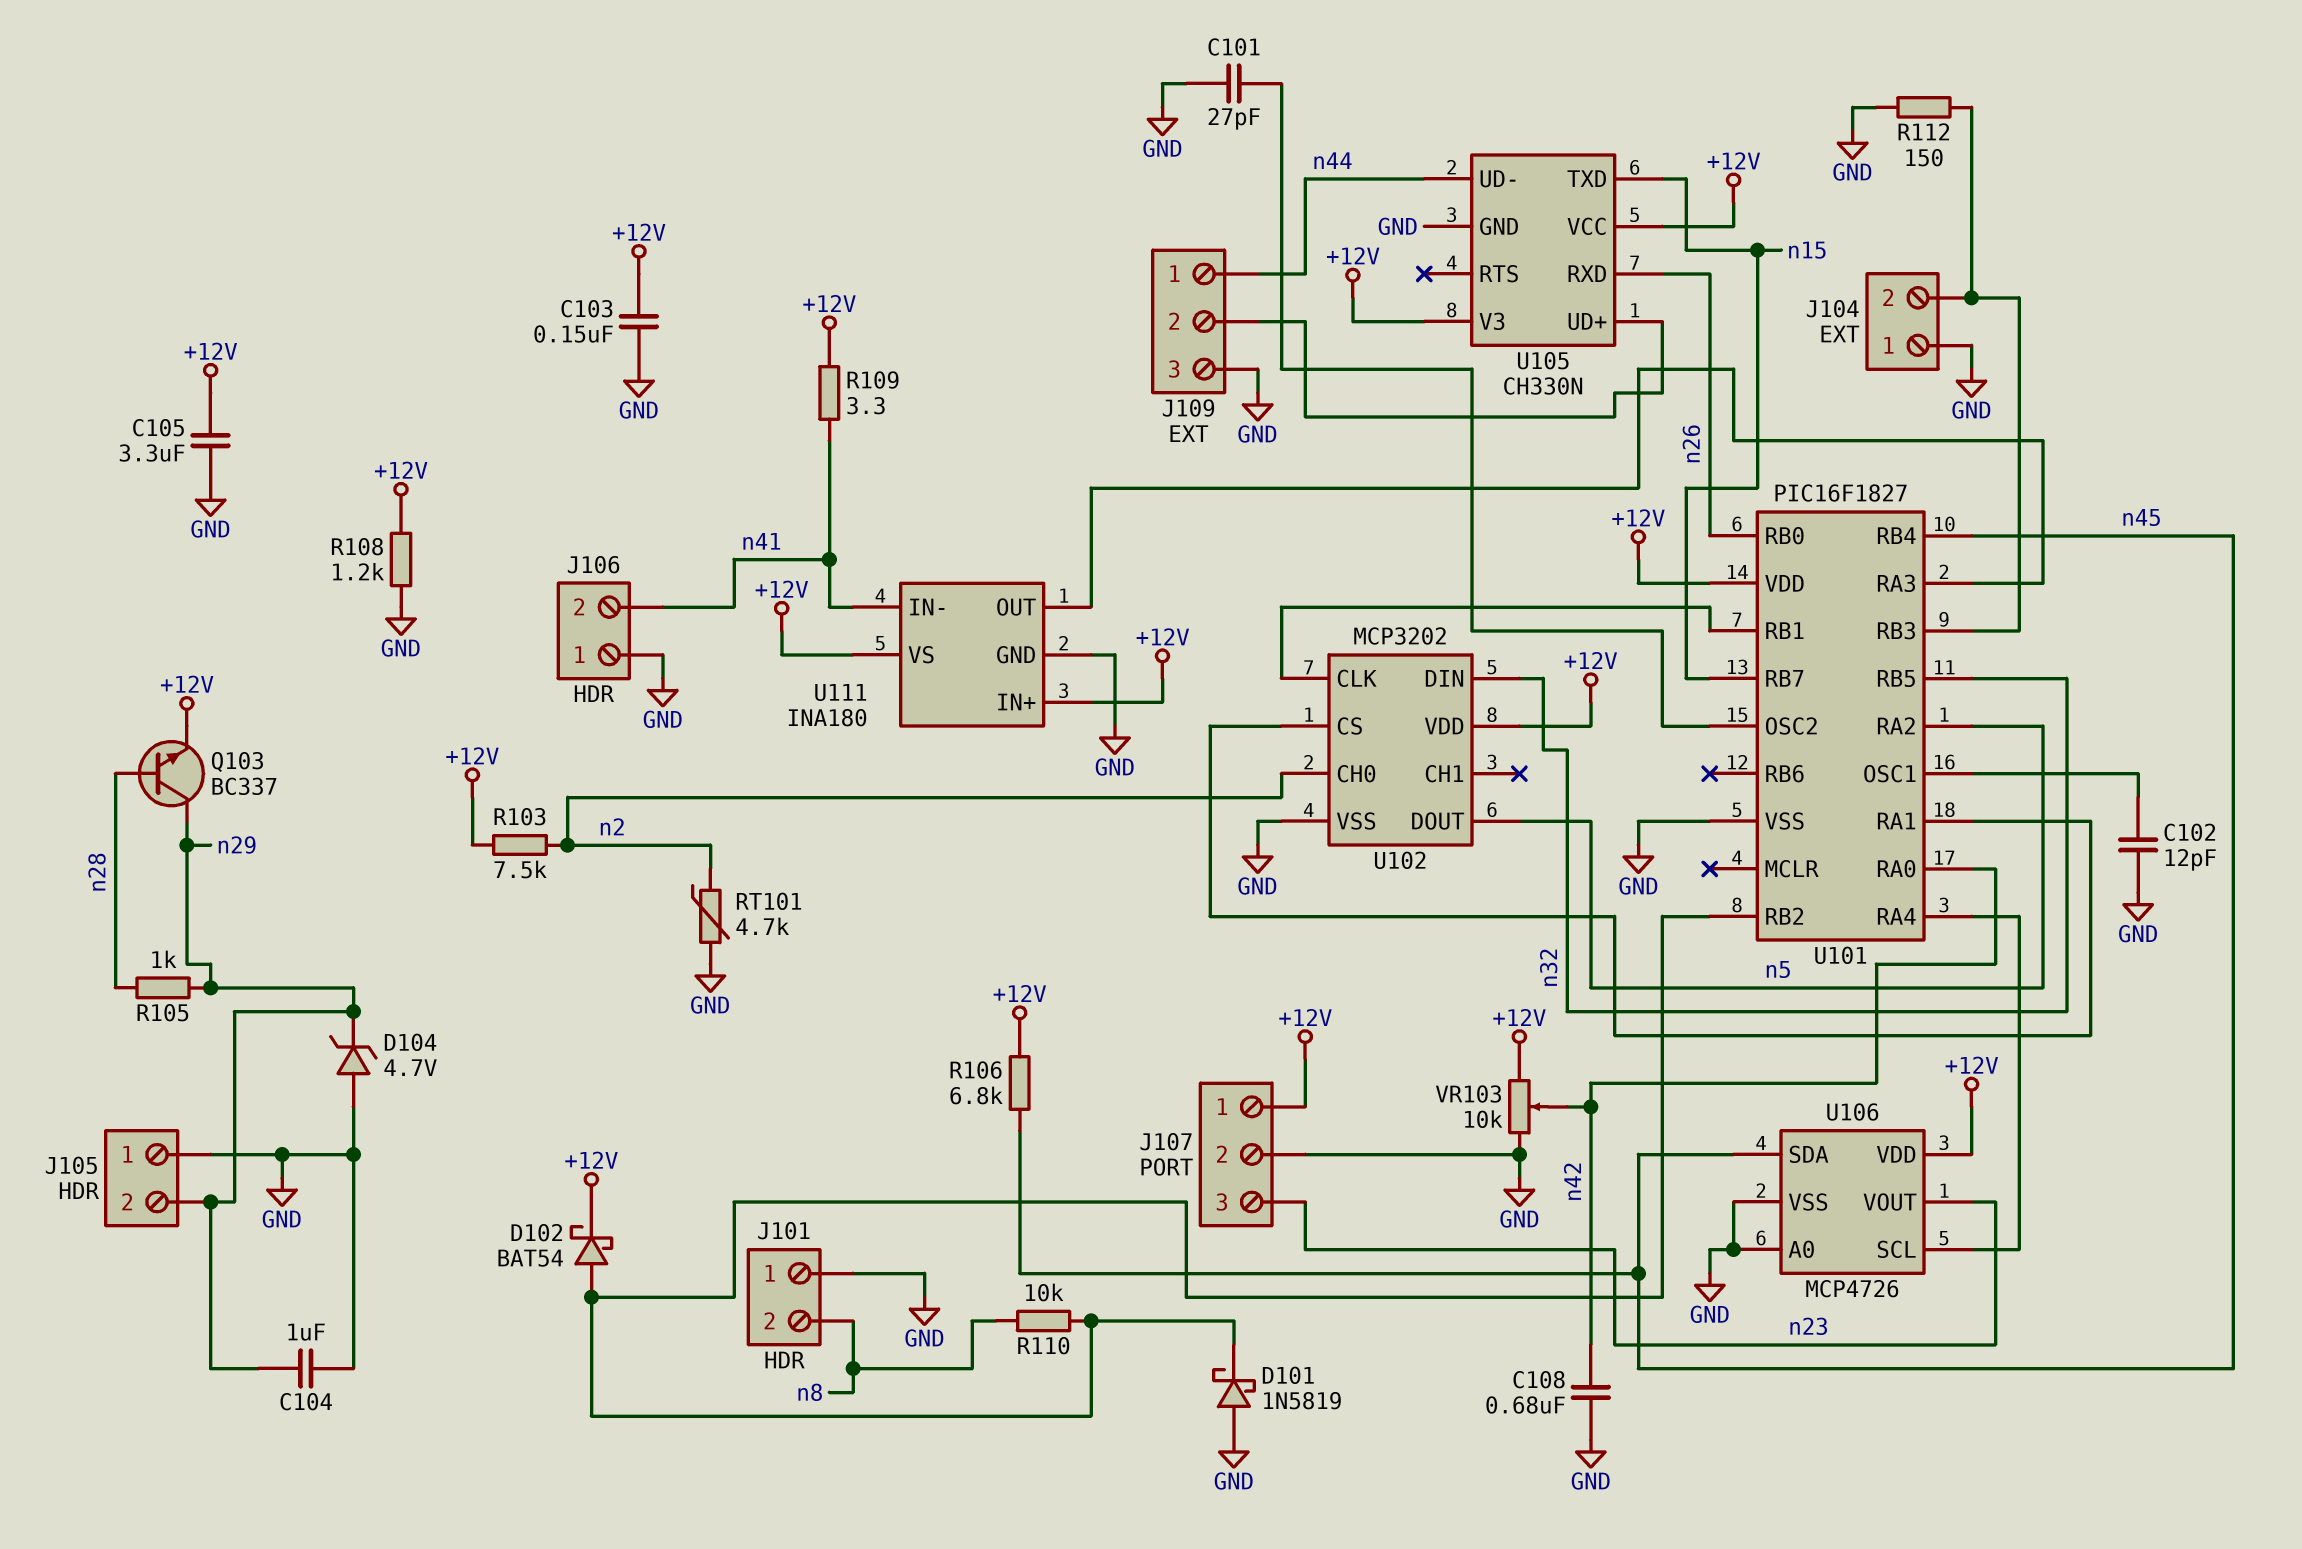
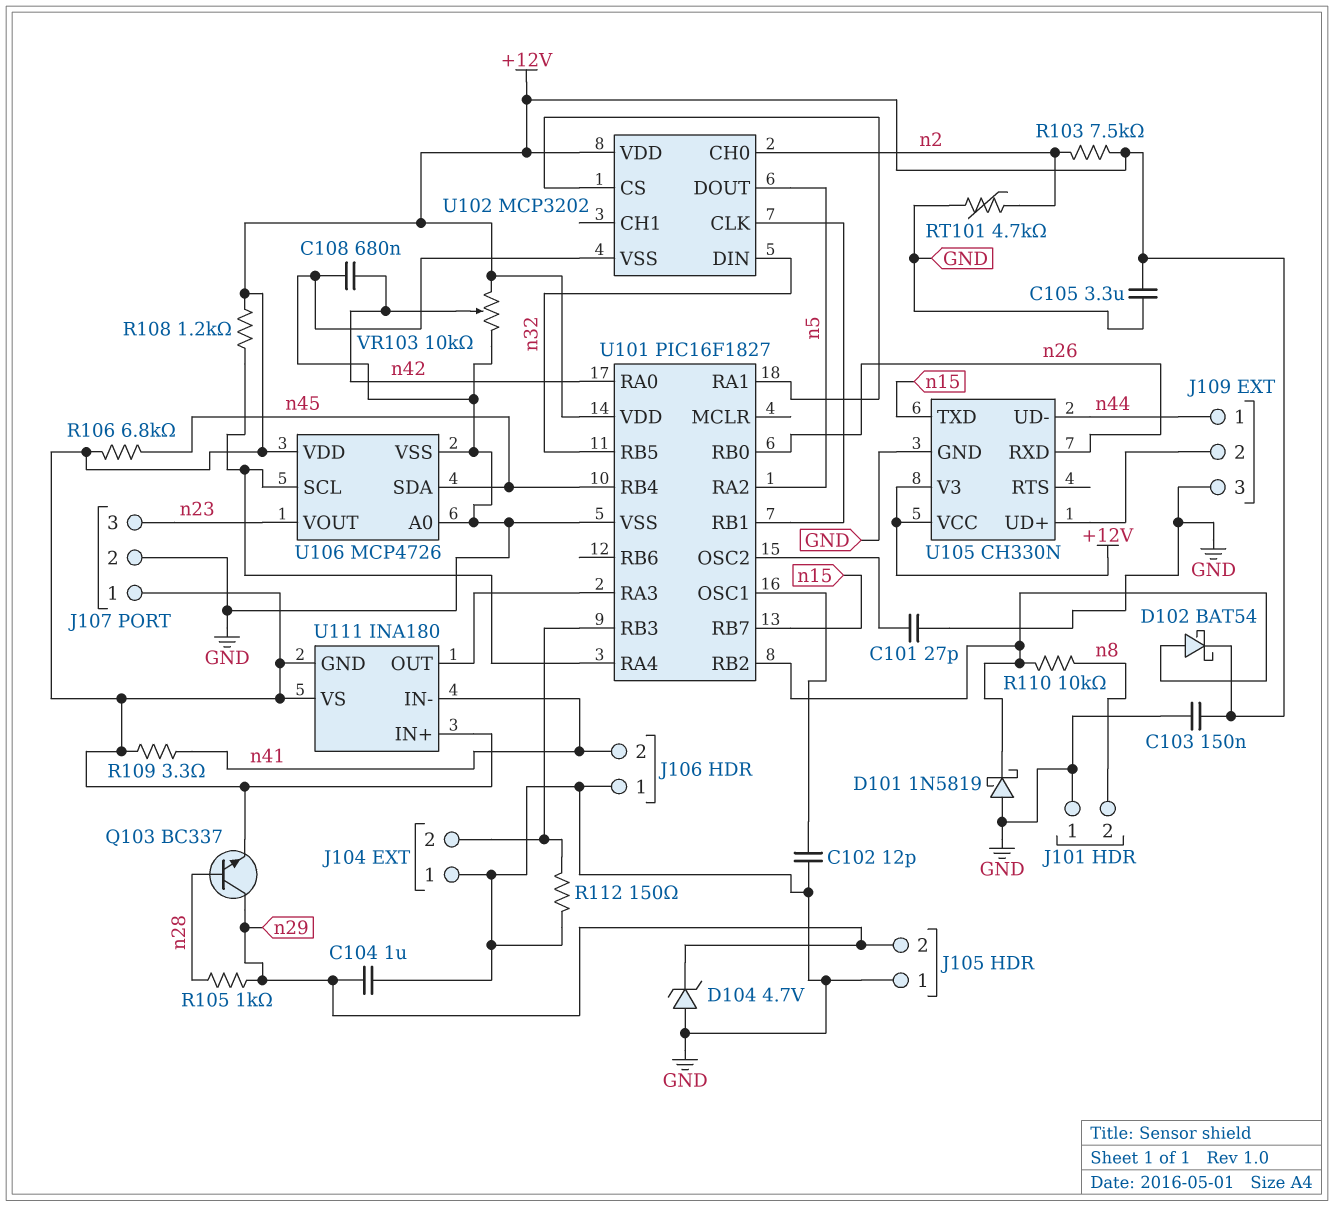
R108: 1.2k (+12V, GND) -> 1.2k (+12V, U101/RA4)
U111 pin GND: GND -> +12V

